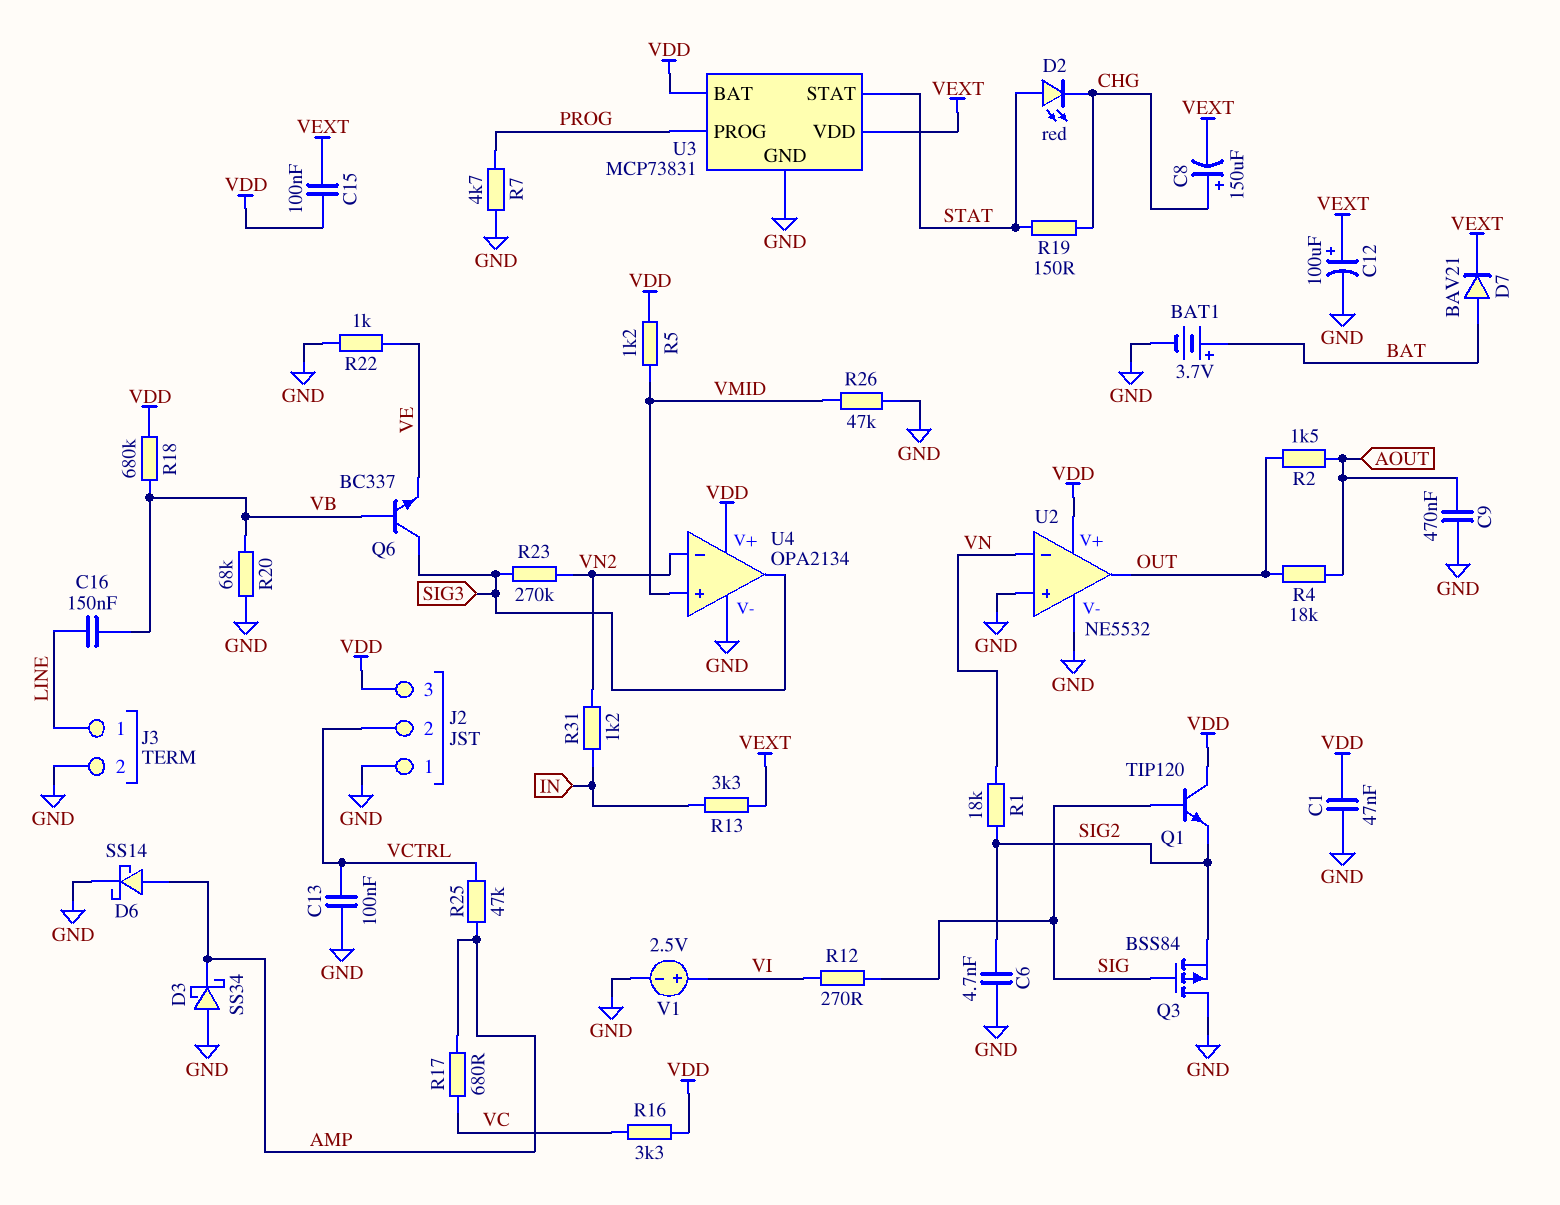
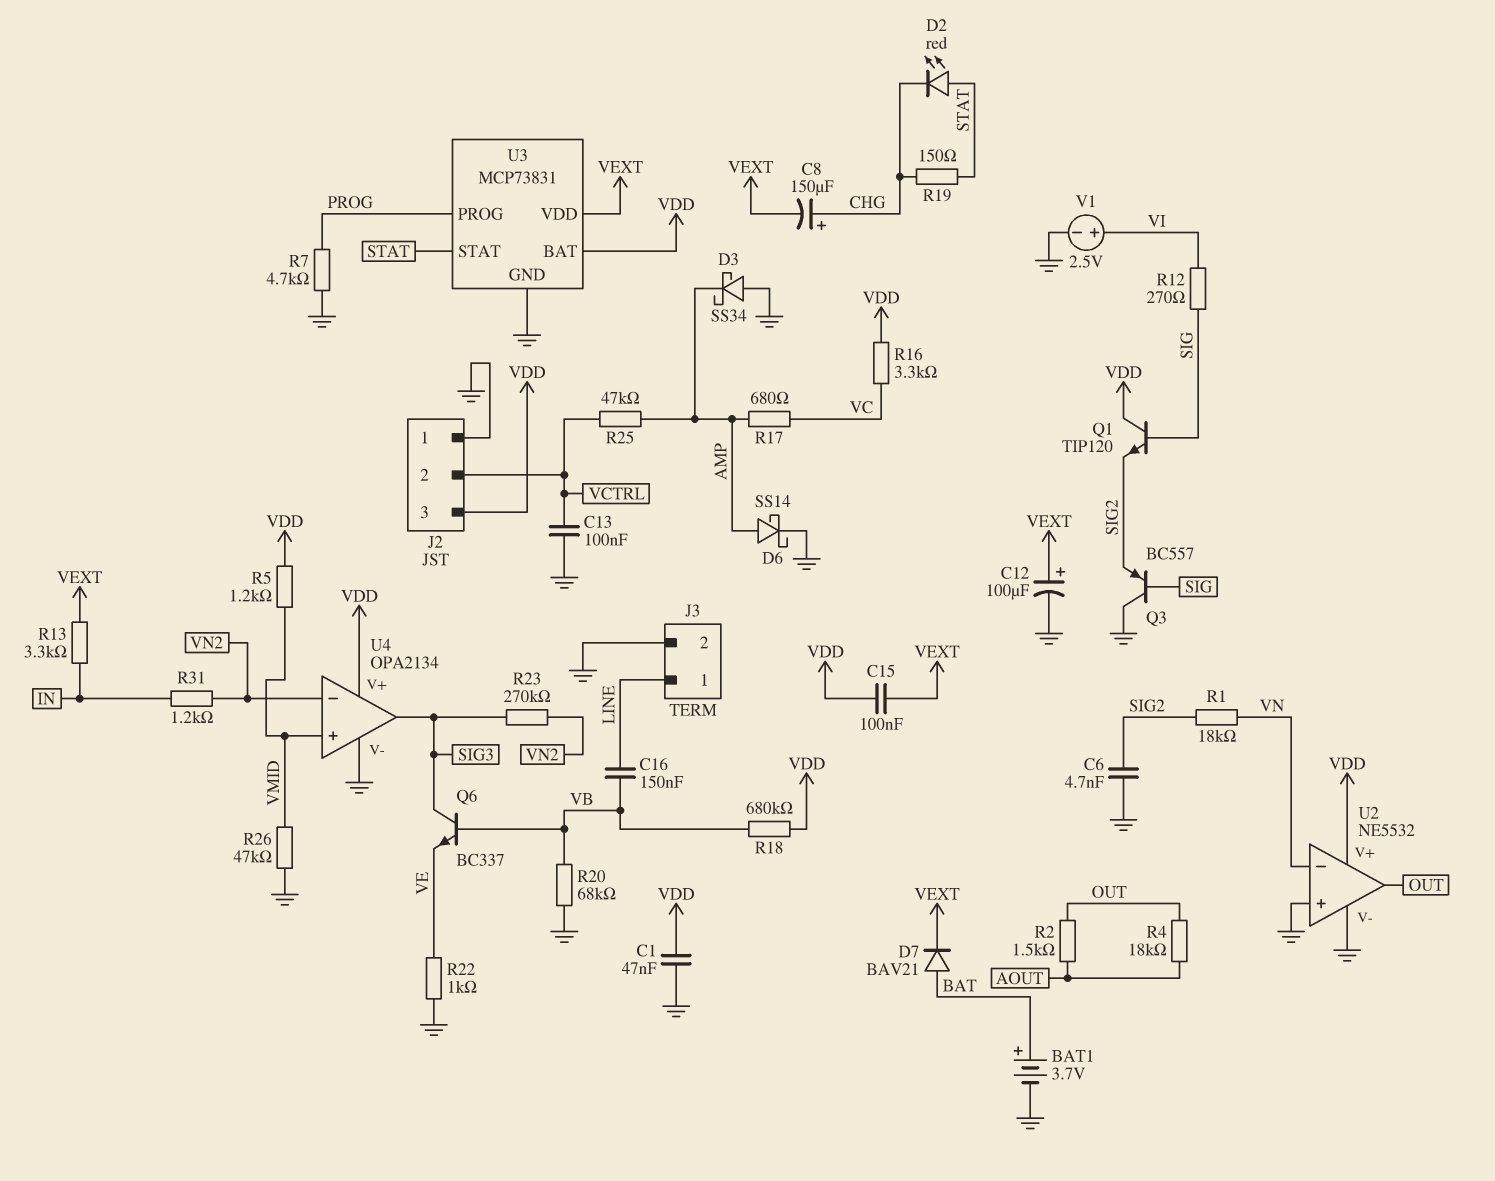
C9: 470nF (AOUT, GND) -> none
Q3: PMOS BSS84 (G SIG, D GND, S SIG2) -> PNP BC557 (B SIG, C GND, E SIG2)

